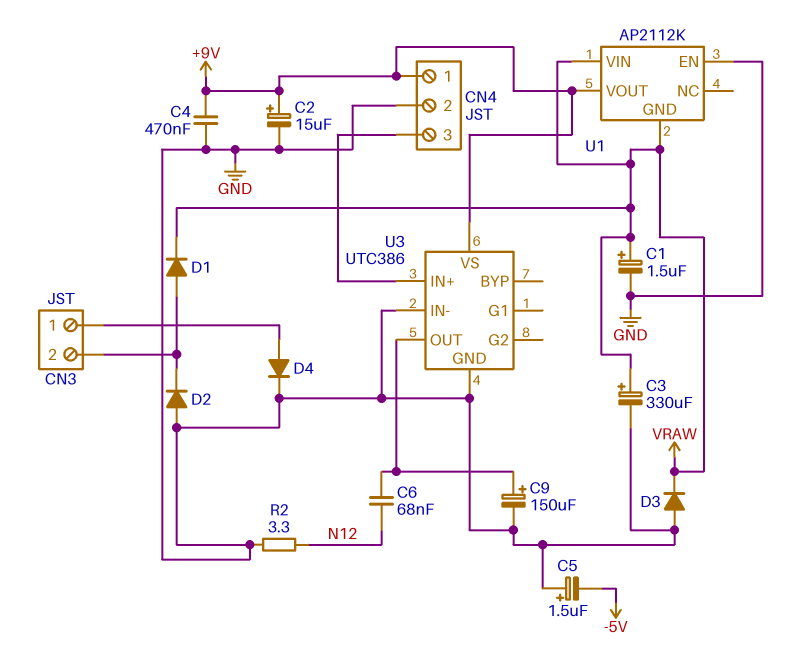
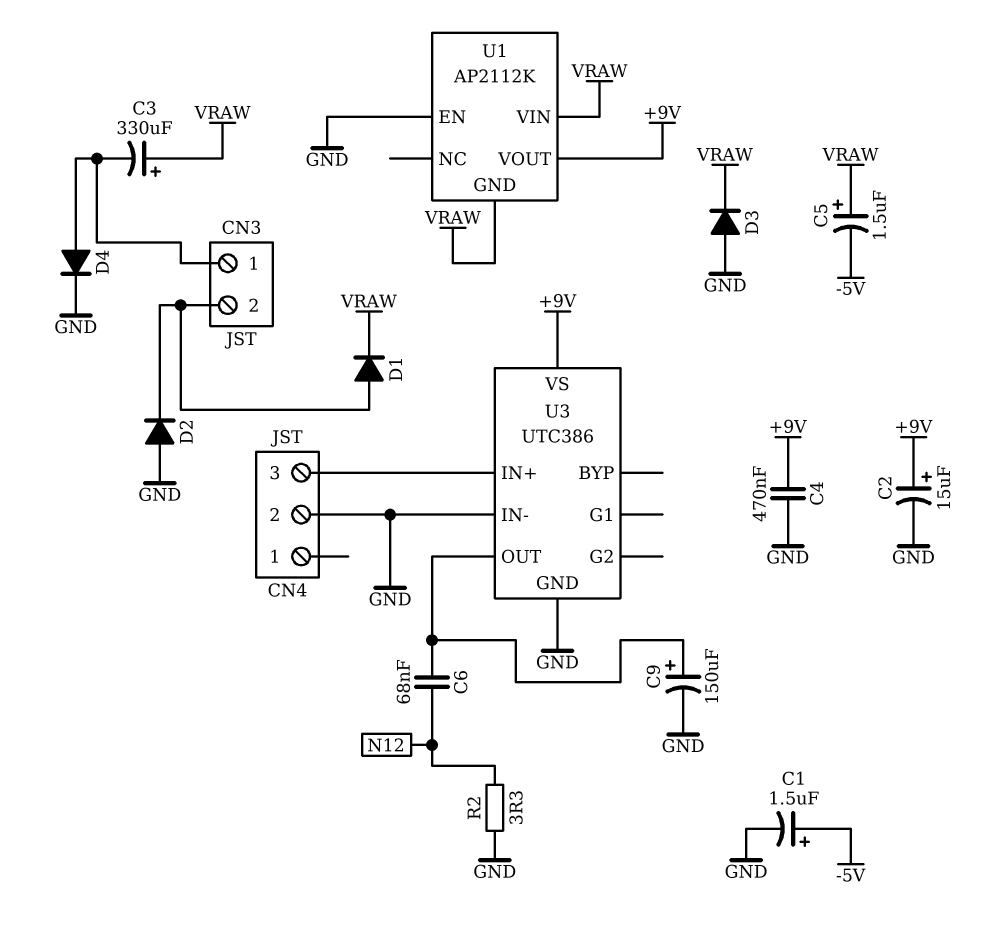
C1: 1.5uF (plus VRAW, minus GND) -> 1.5uF (plus -5V, minus GND)
C3: 330uF (plus VRAW, minus GND) -> 330uF (plus VRAW, minus CN3/1)
C5: 1.5uF (plus GND, minus -5V) -> 1.5uF (plus VRAW, minus -5V)
CN4 pin 1: +9V -> none

